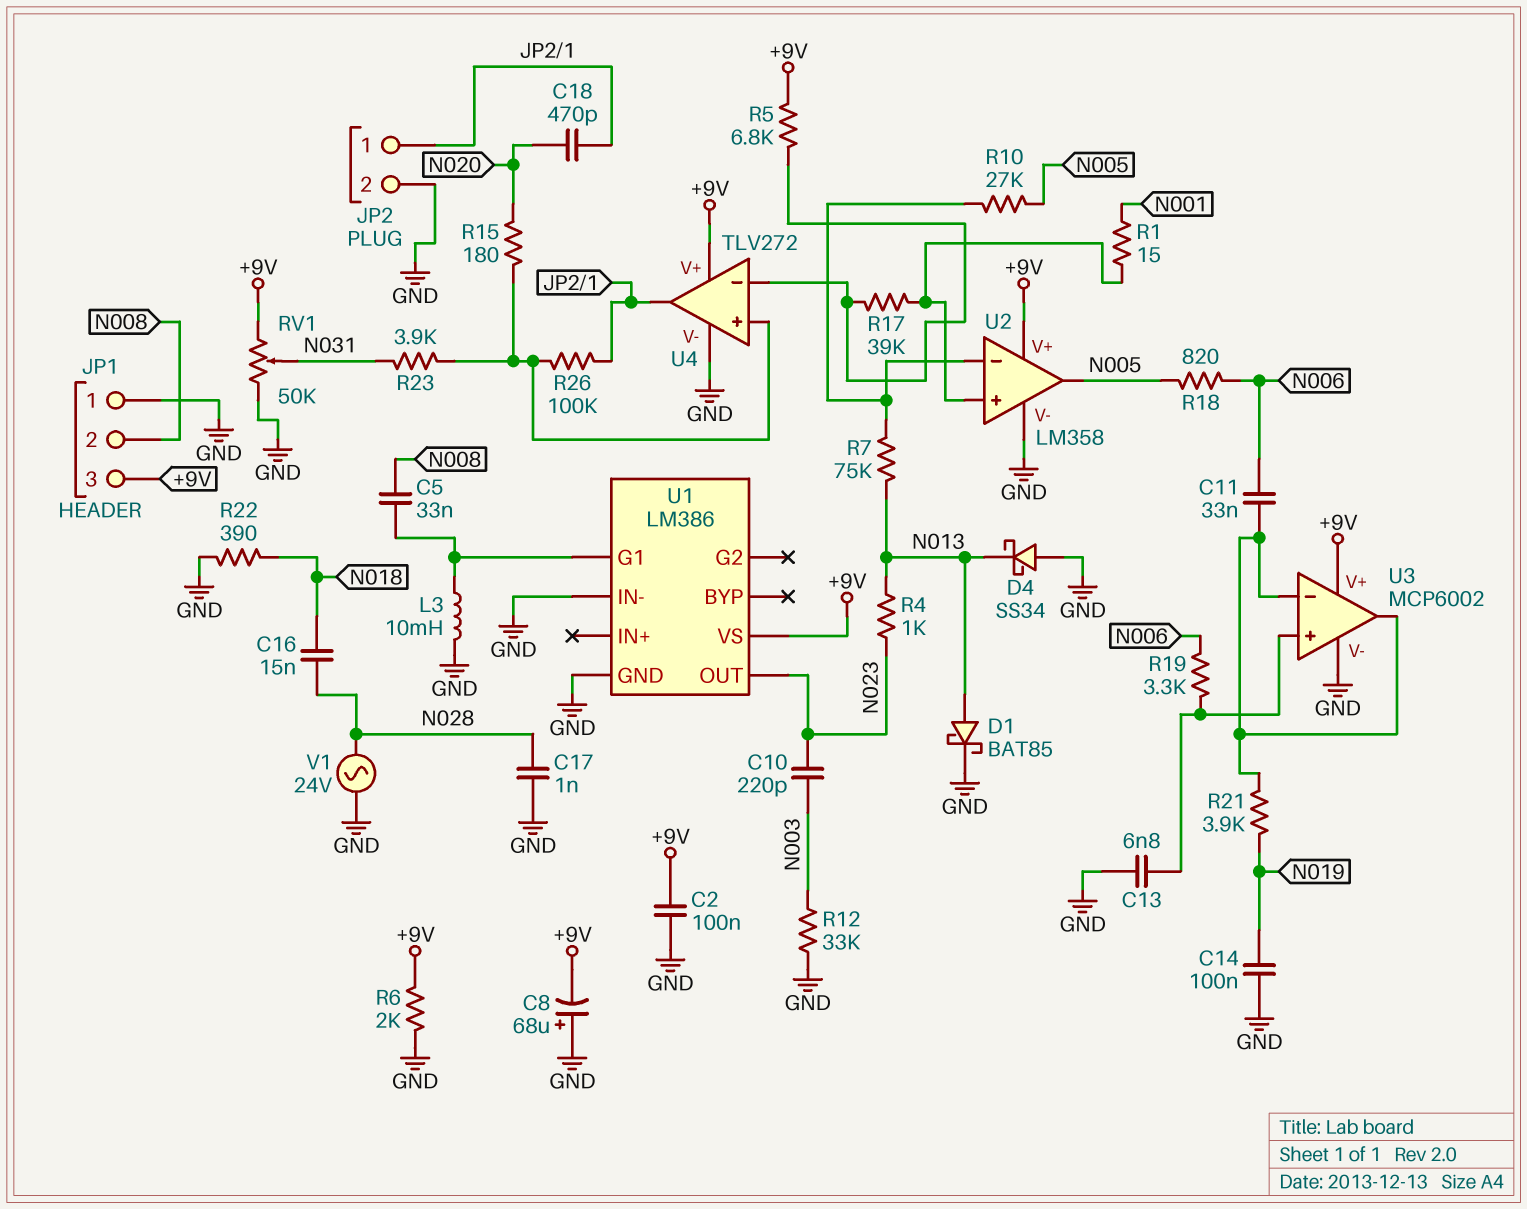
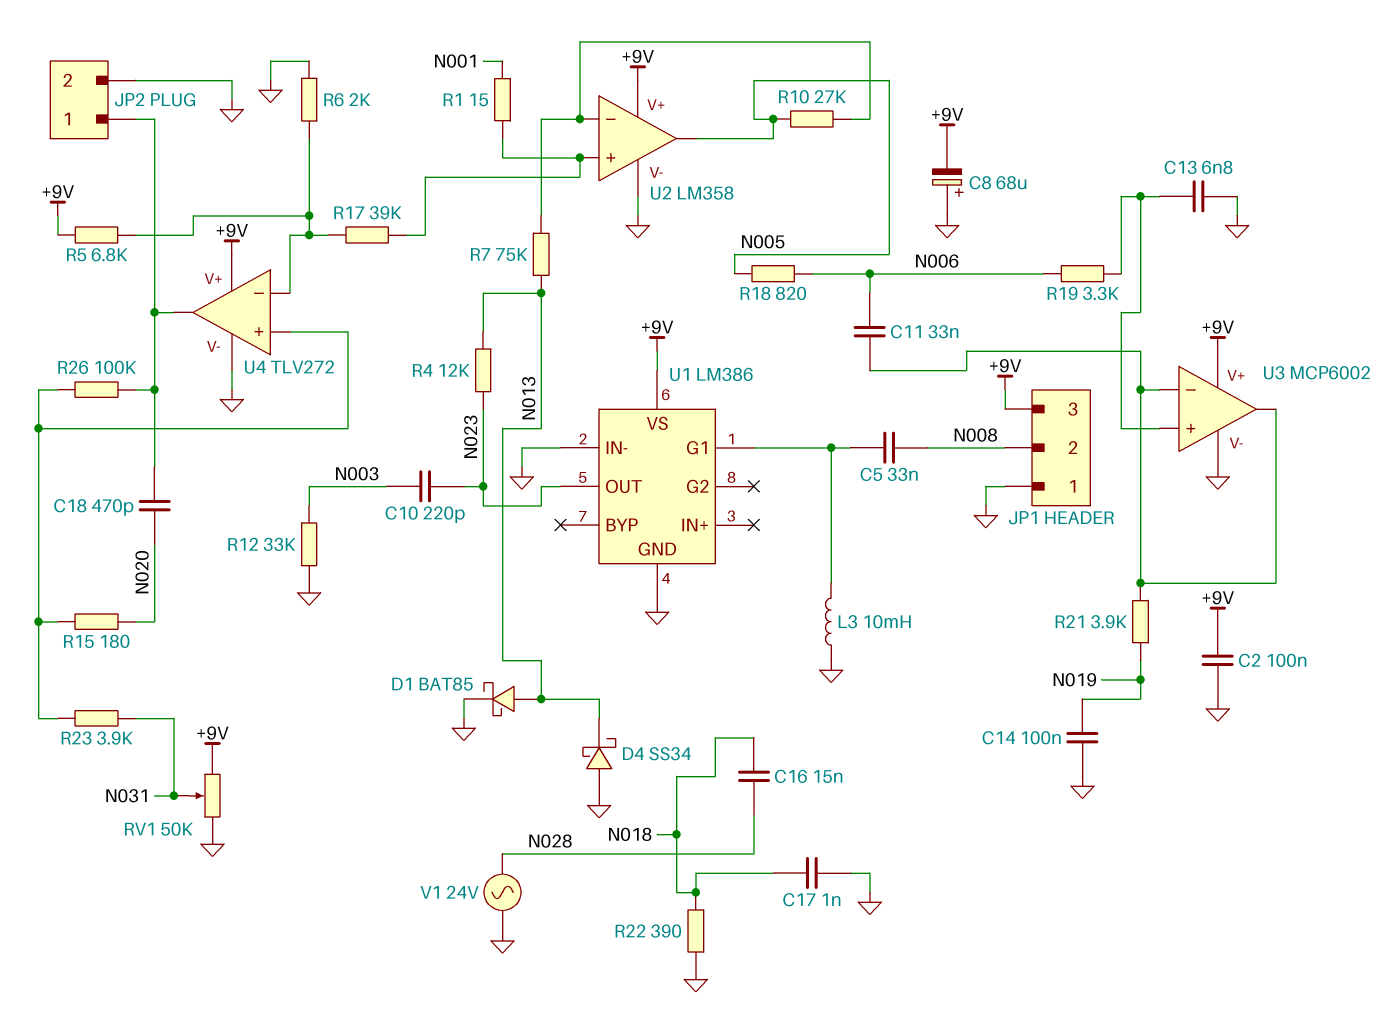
C17: 1nF (GND, N028) -> 1nF (GND, N018)
R4: 1k (N013, N023) -> 12k (N013, N023)
R6: 2k (+9V, GND) -> 2k (GND, U4/in-)

